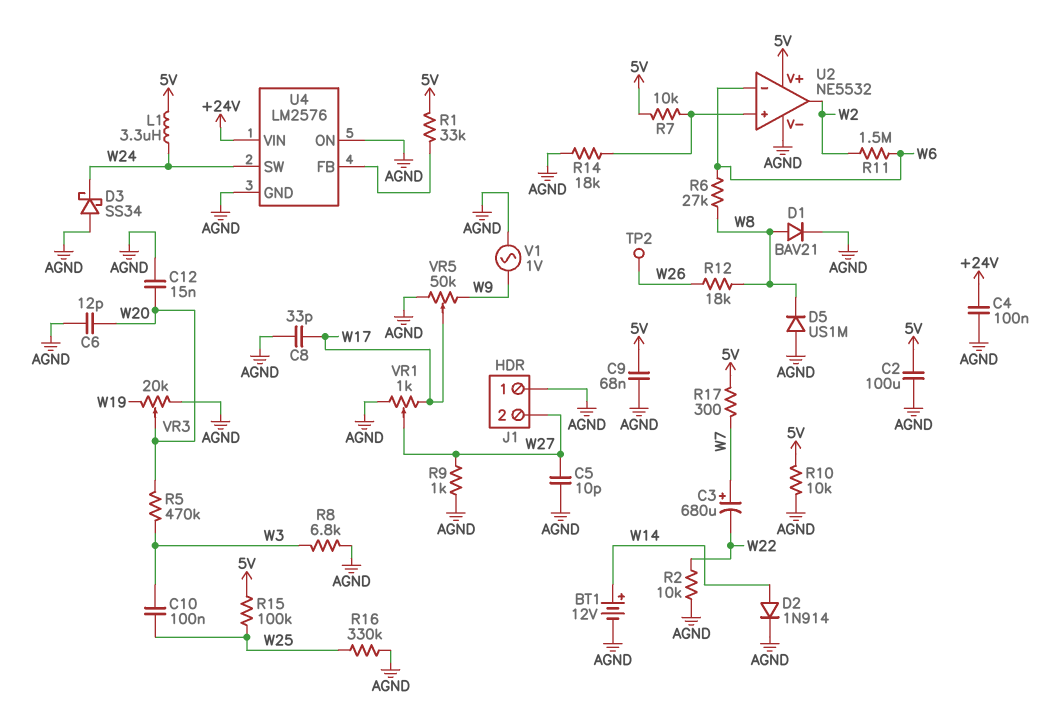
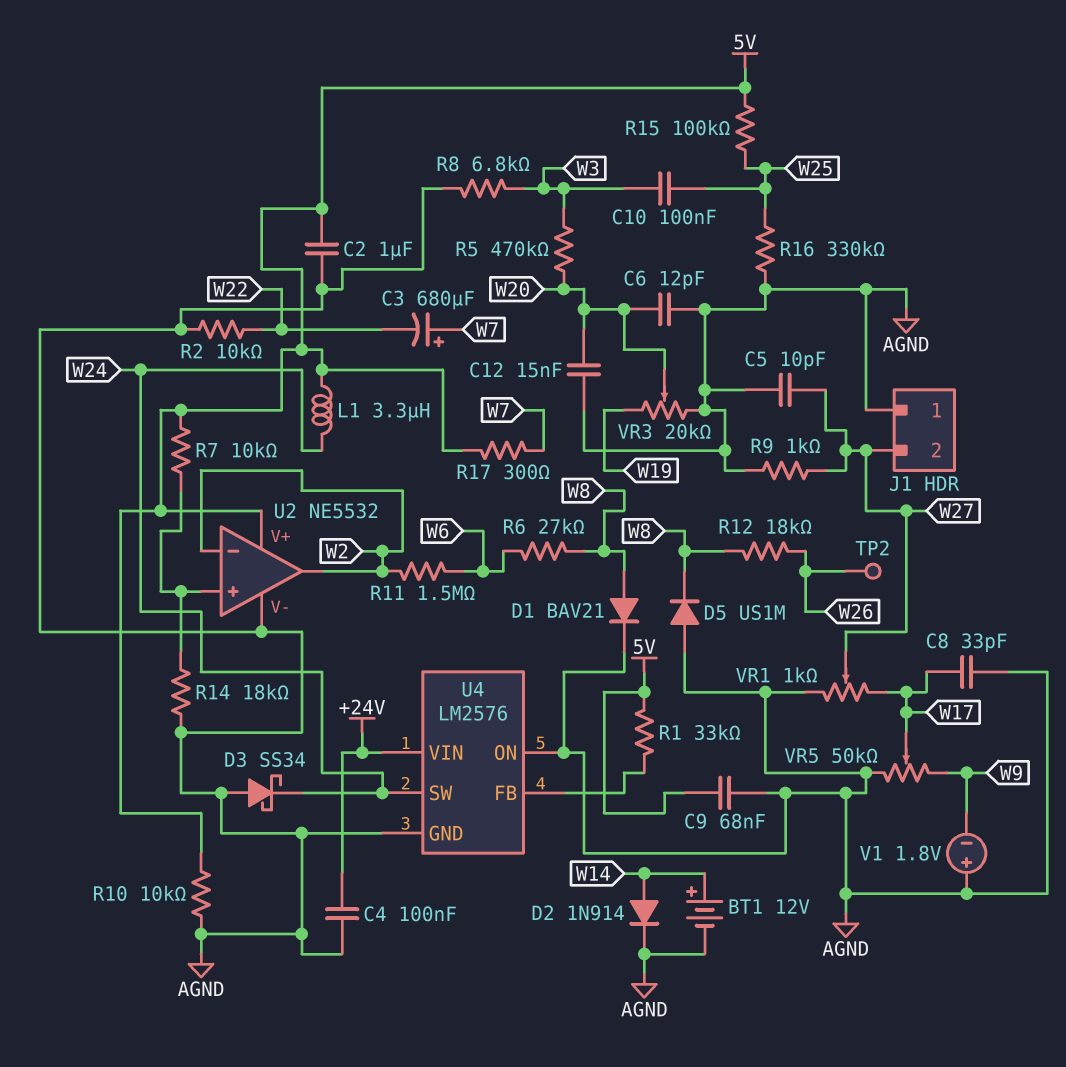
C2: 100uF (5V, AGND) -> 1uF (5V, AGND)
U2 pin in-: W6 -> W2
V1: AC 1V (AGND, W9) -> 1.8V (plus AGND, minus W9)

